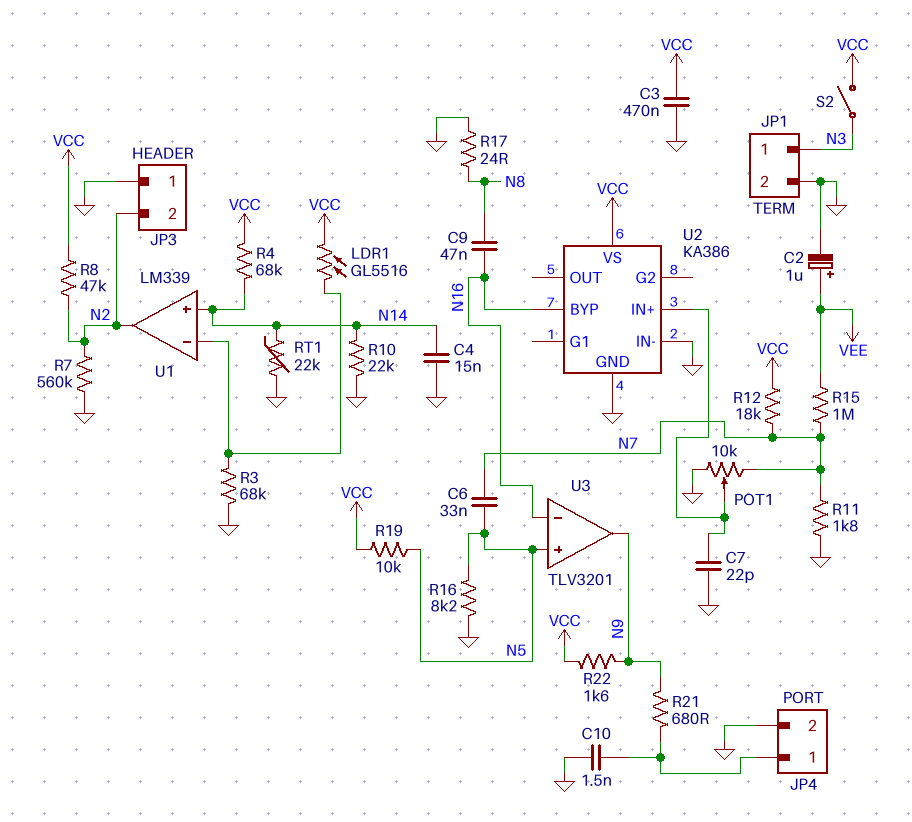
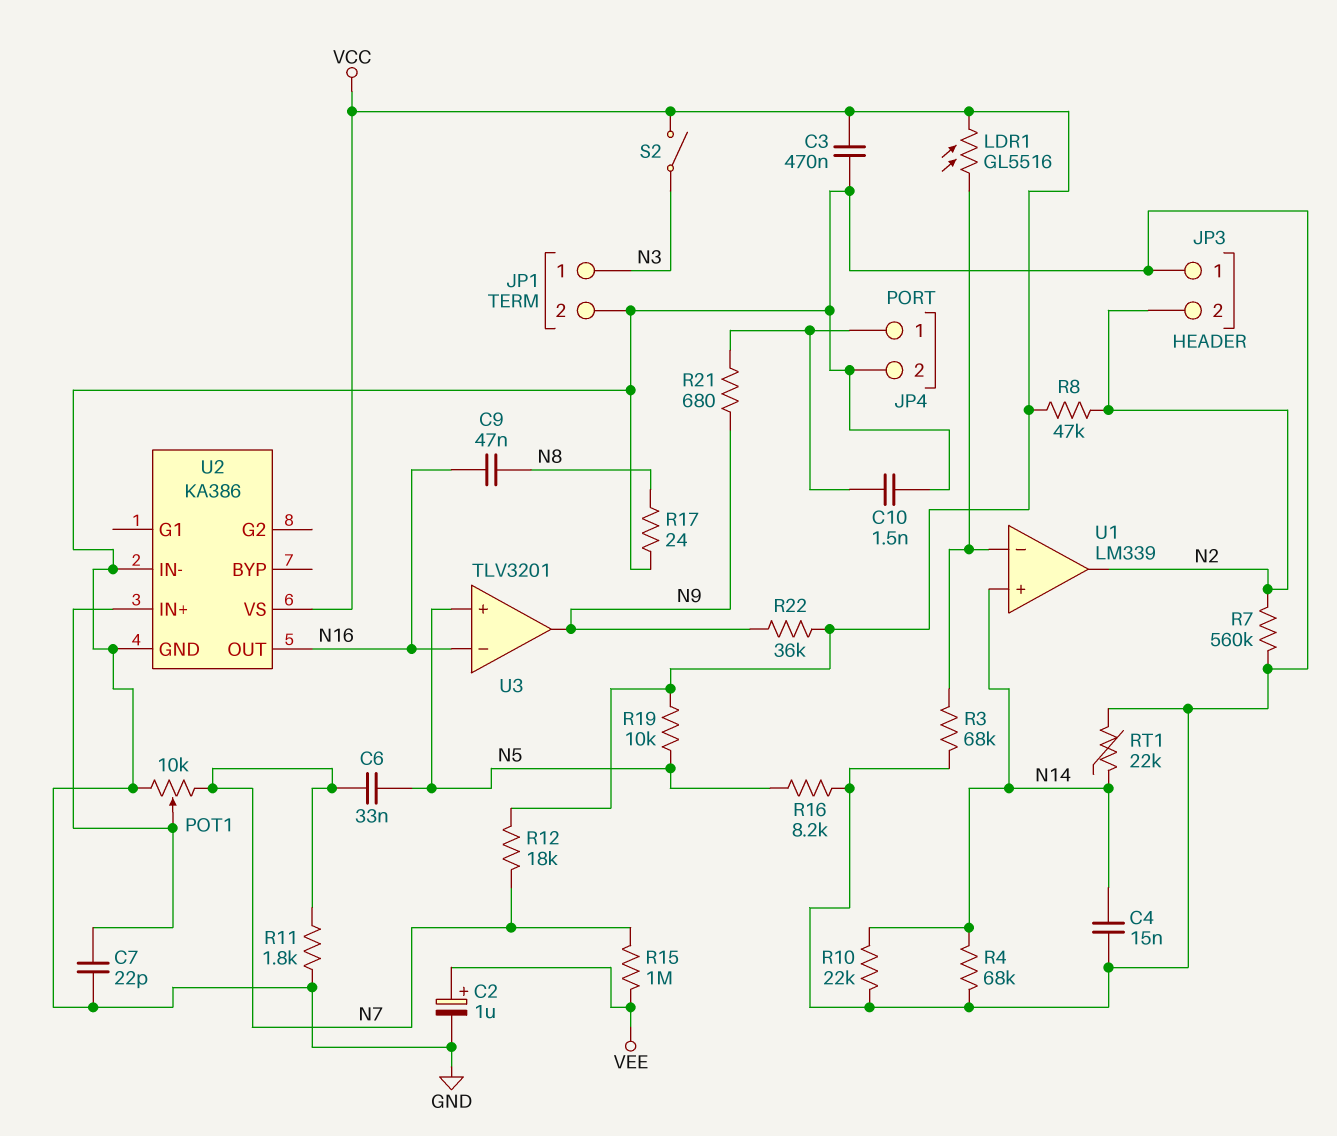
R4: 68k (N14, VCC) -> 68k (GND, N14)
R22: 1.6k (N9, VCC) -> 36k (N9, VCC)
U2 pin BYP: N16 -> none
U2 pin OUT: none -> N16

